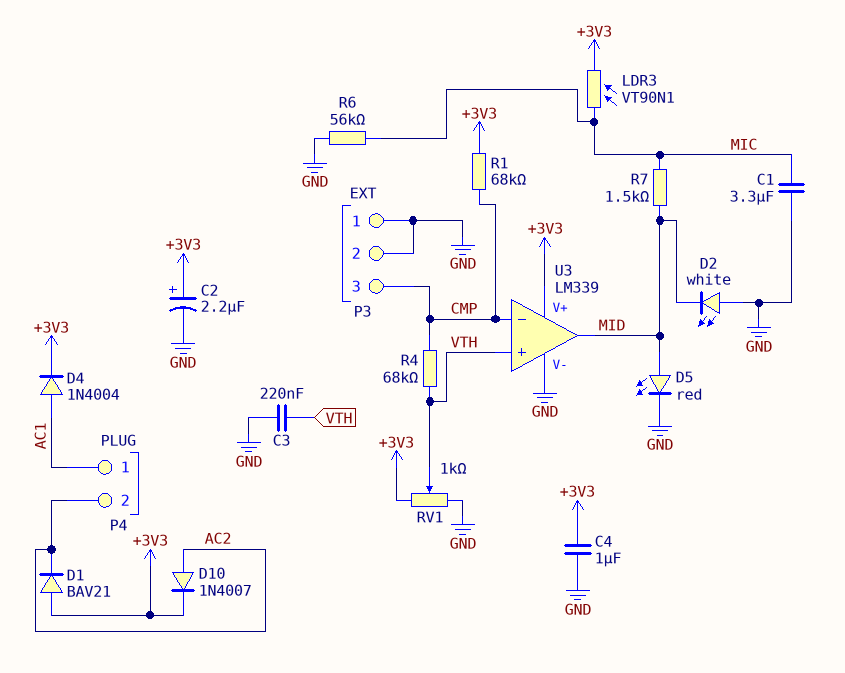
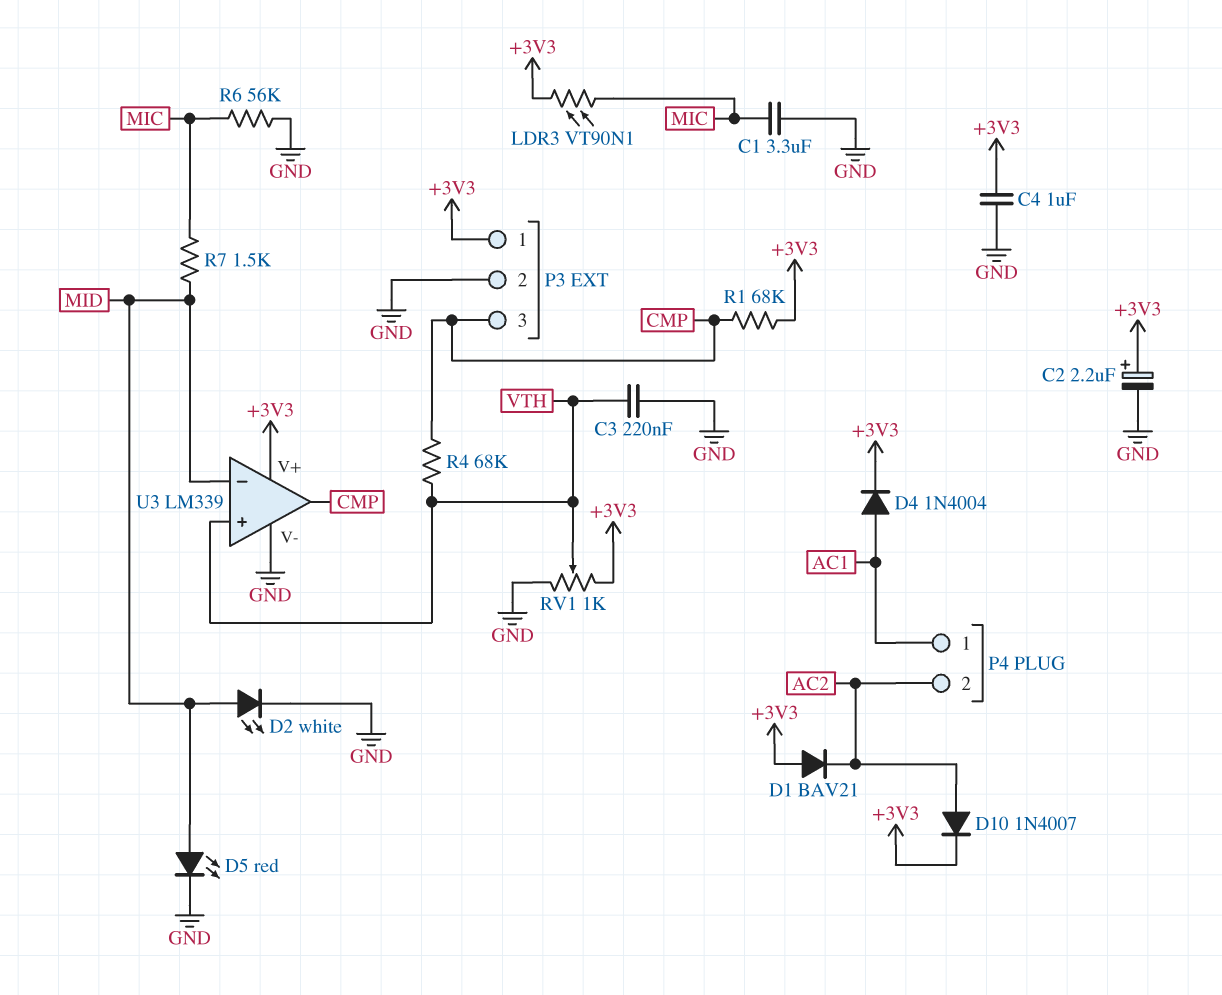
D2: LED white (A GND, K MID) -> LED white (A MID, K GND)
P3 pin 1: GND -> +3V3
U3 pin in-: CMP -> MID
U3 pin out: MID -> CMP

